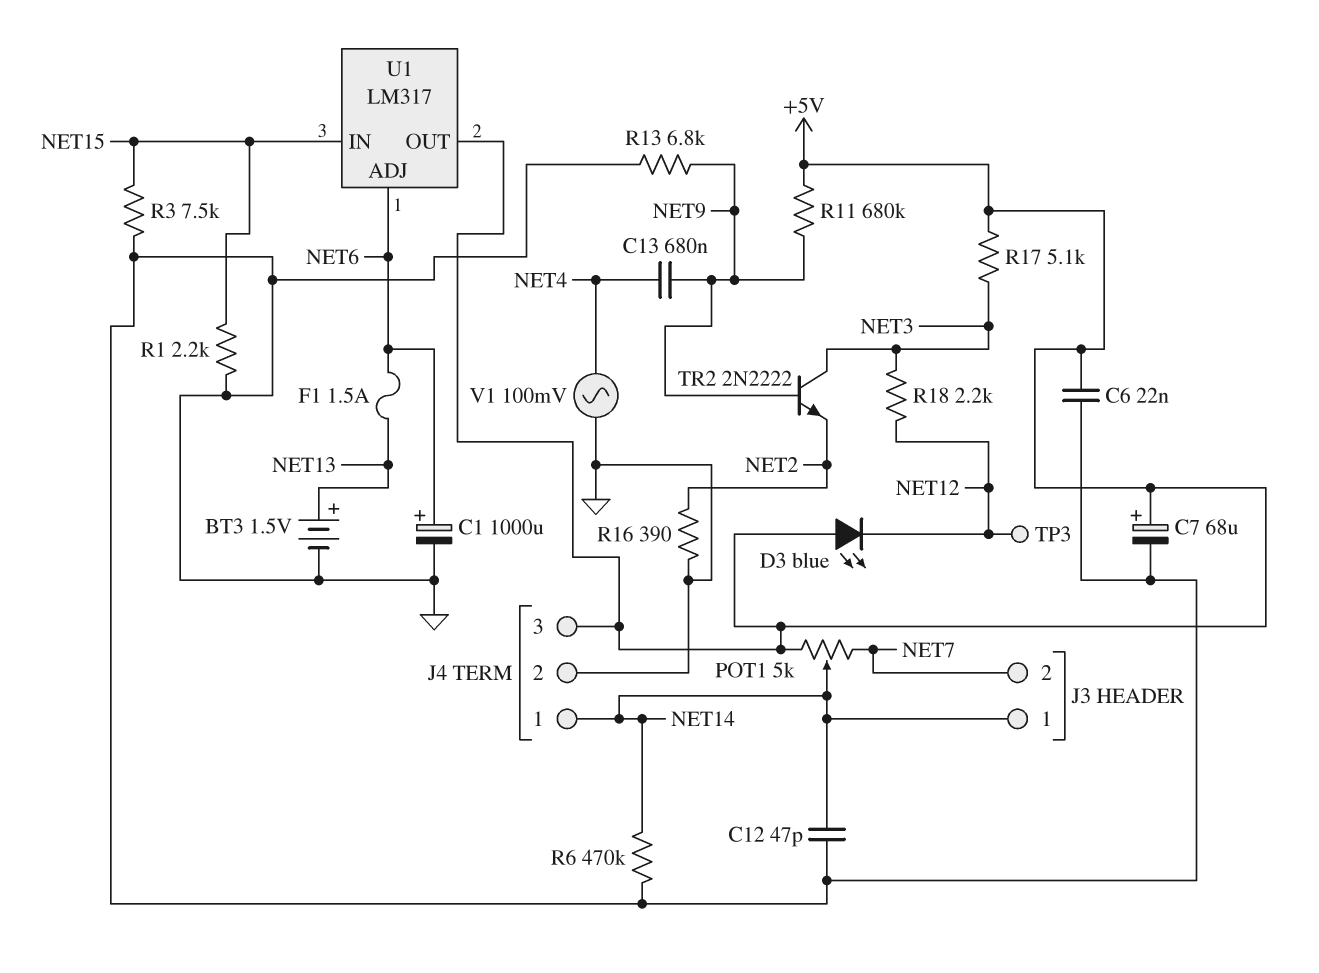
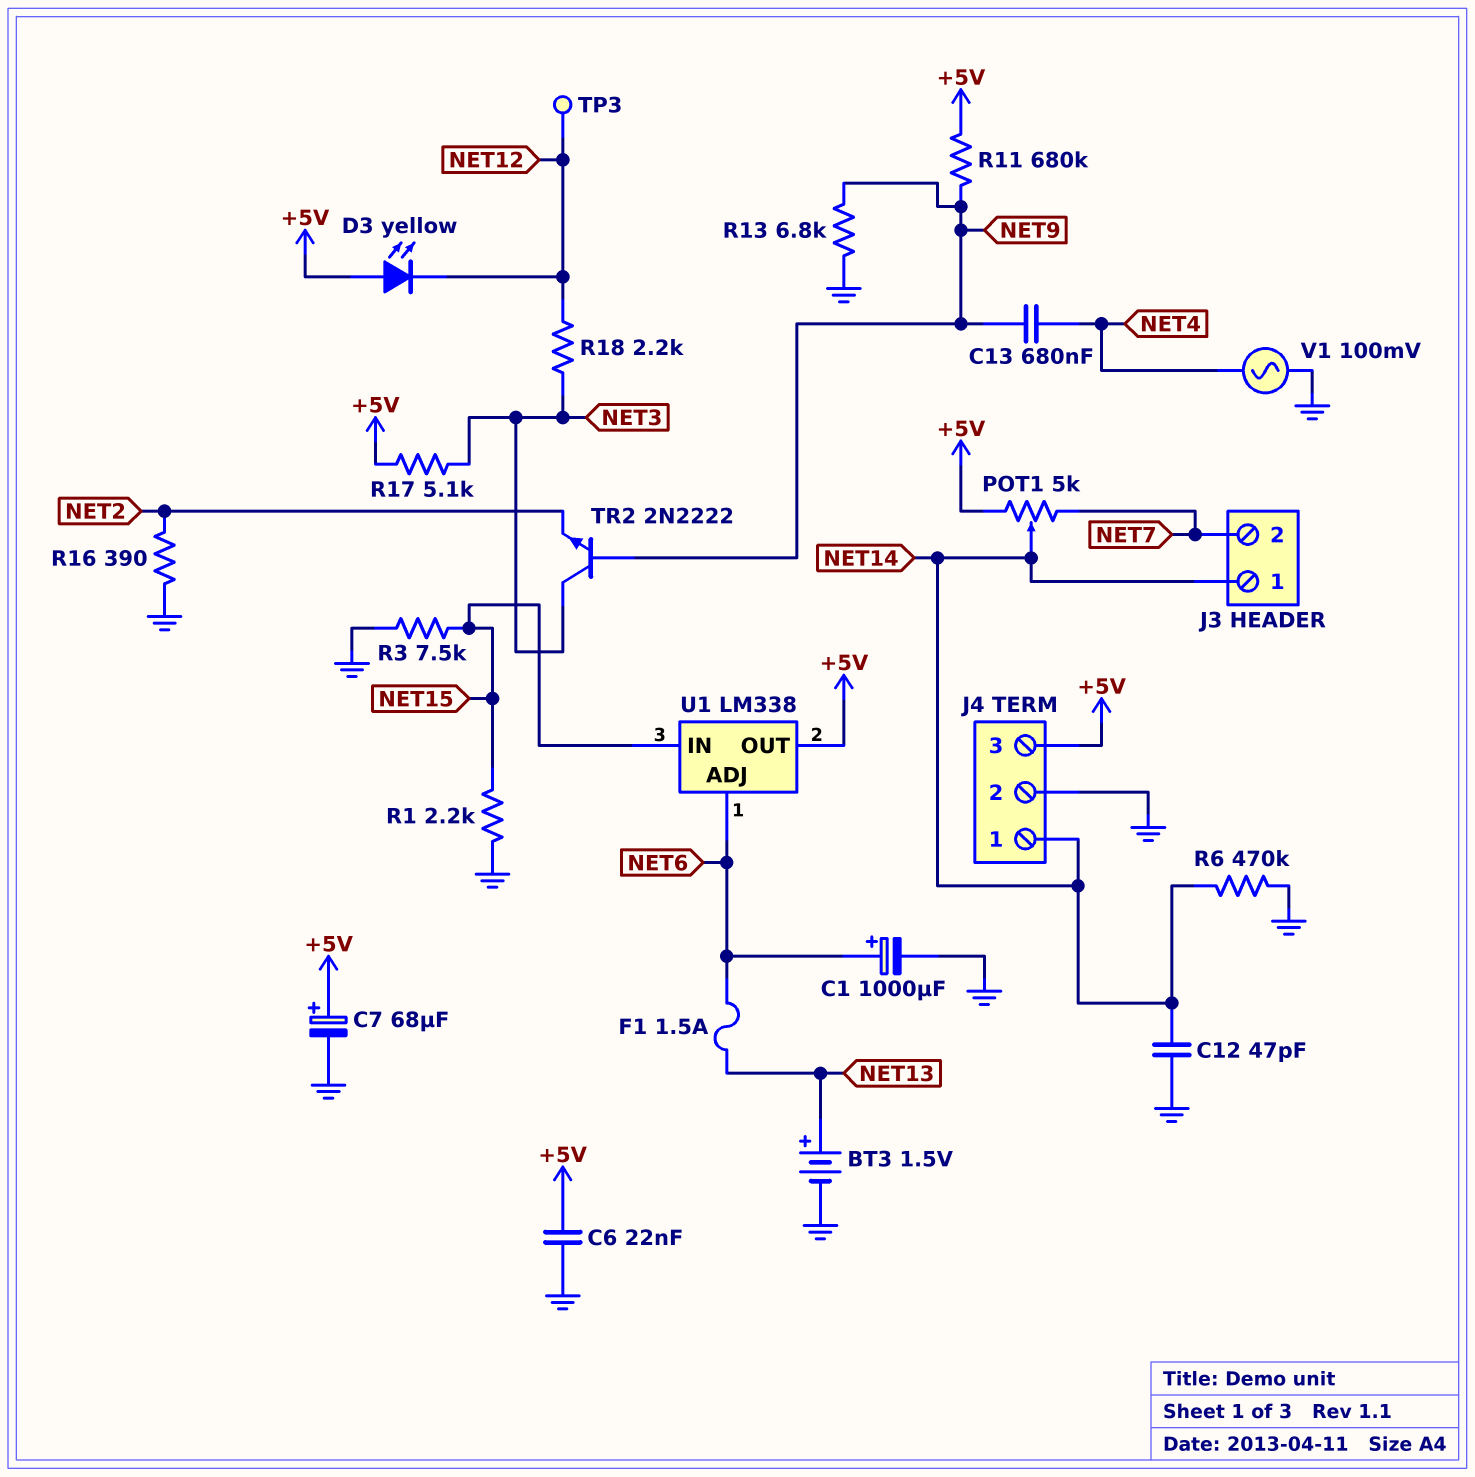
D3: LED blue (A +5V, K NET12) -> LED yellow (A +5V, K NET12)
U1: LM317 -> LM338

